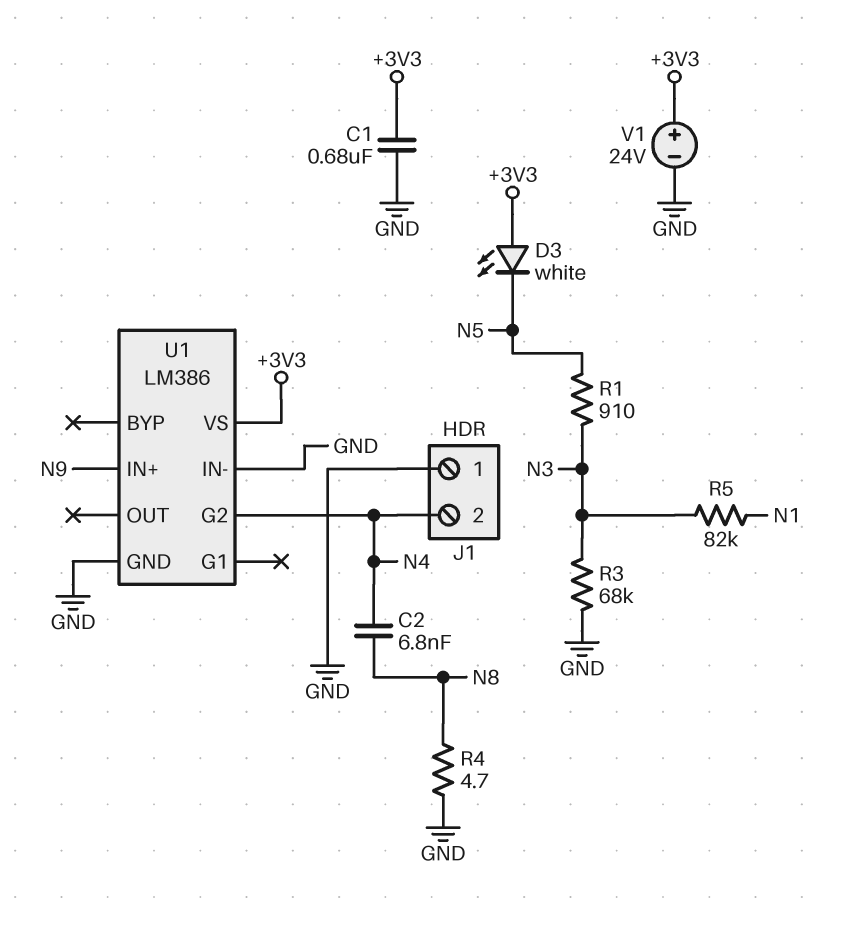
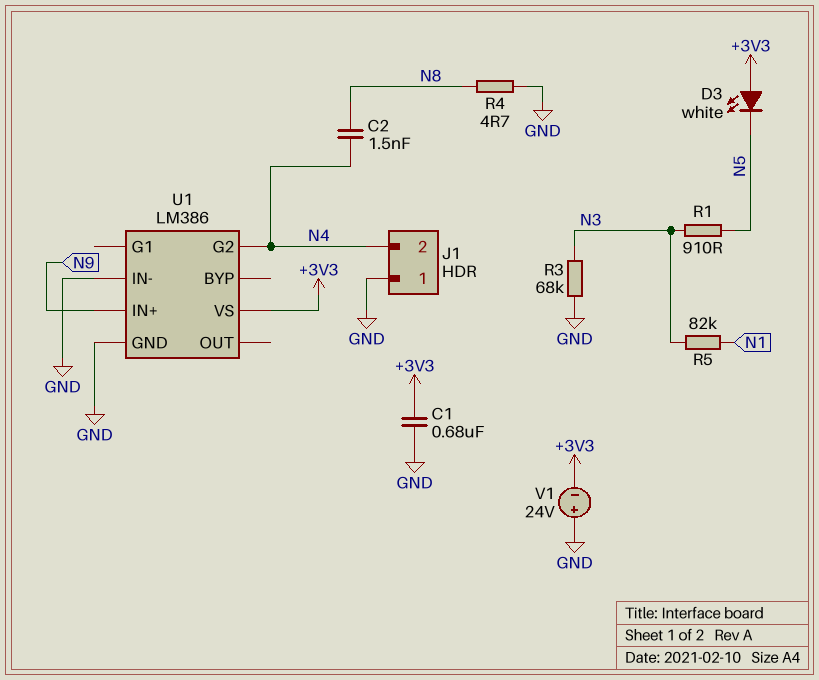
C2: 6.8nF (N4, N8) -> 1.5nF (N4, N8)
V1: 24V (plus +3V3, minus GND) -> 24V (plus GND, minus +3V3)

